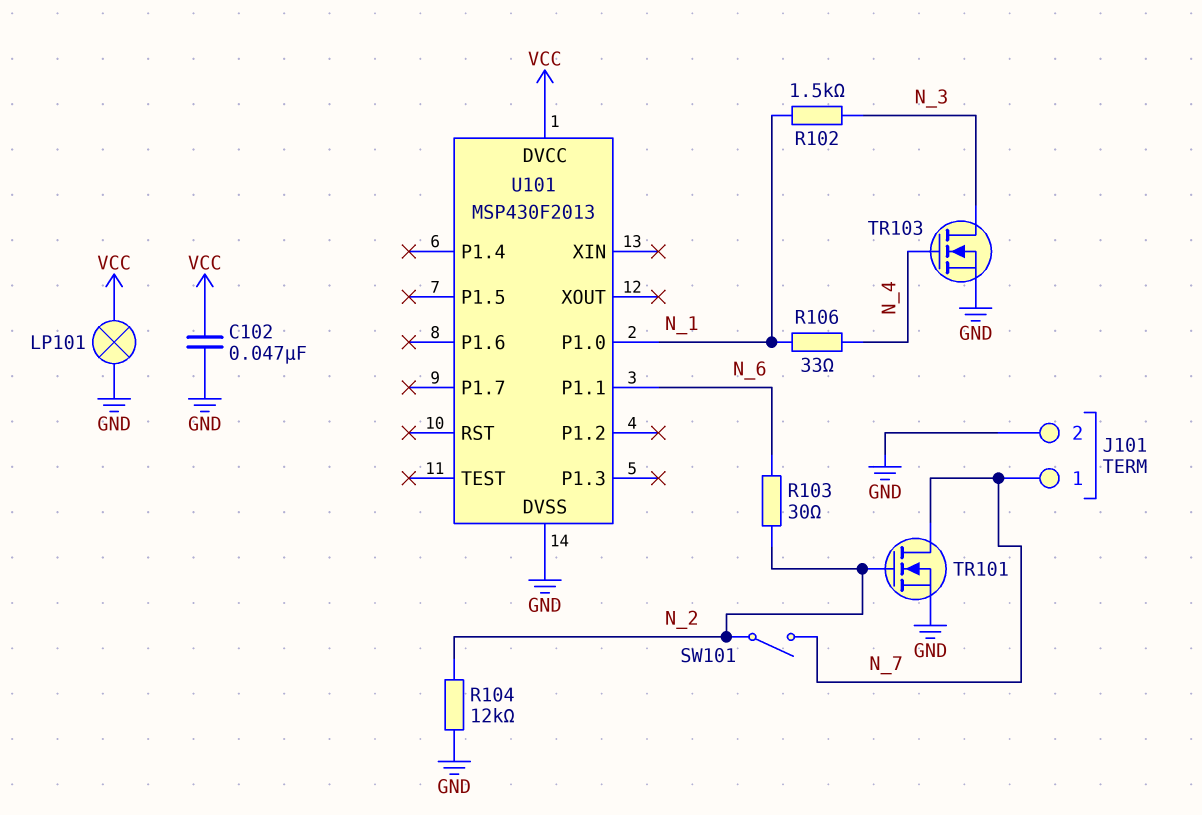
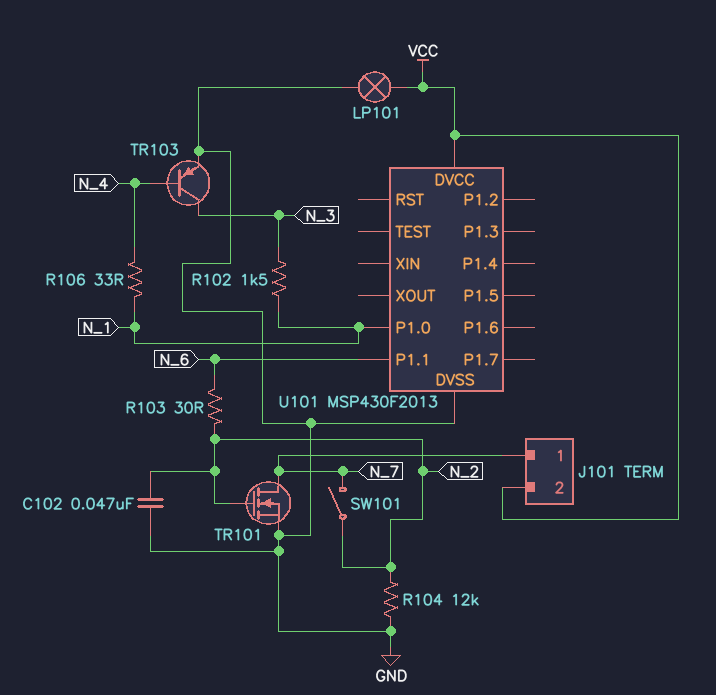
C102: 47nF (GND, VCC) -> 47nF (GND, N_2)
J101 pin 2: GND -> VCC
TR103: NMOS (G N_4, D N_3, S GND) -> PNP (B N_4, C N_3, E GND)

